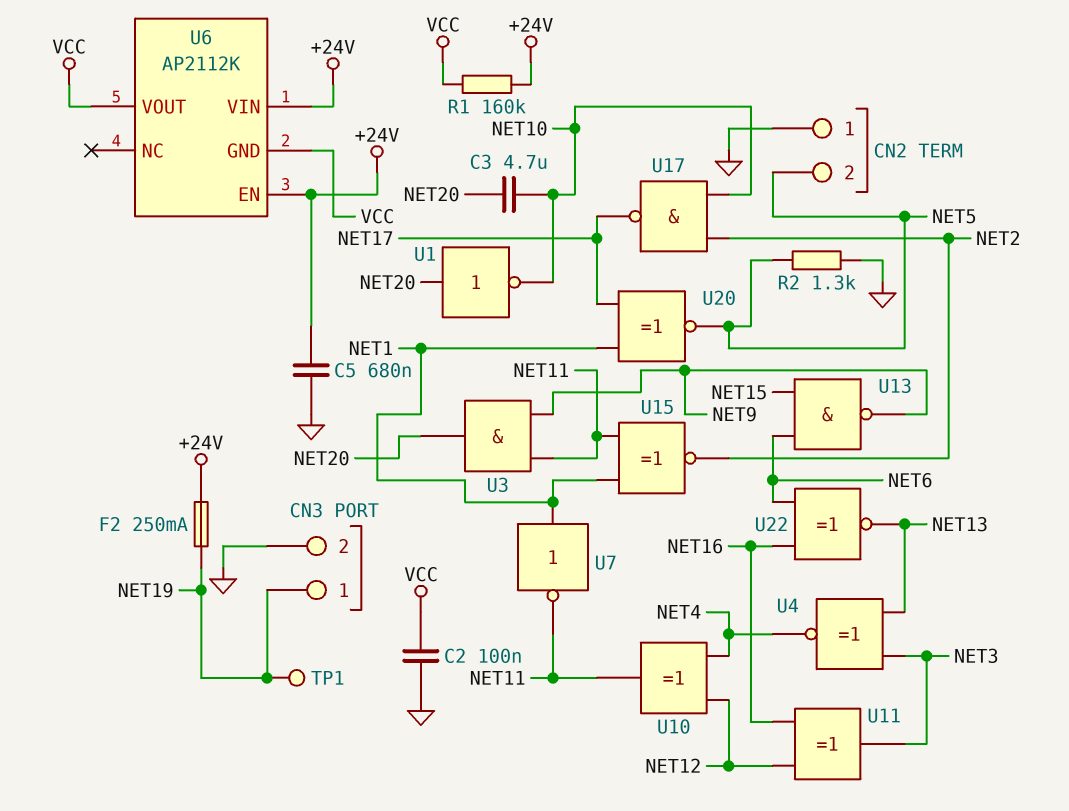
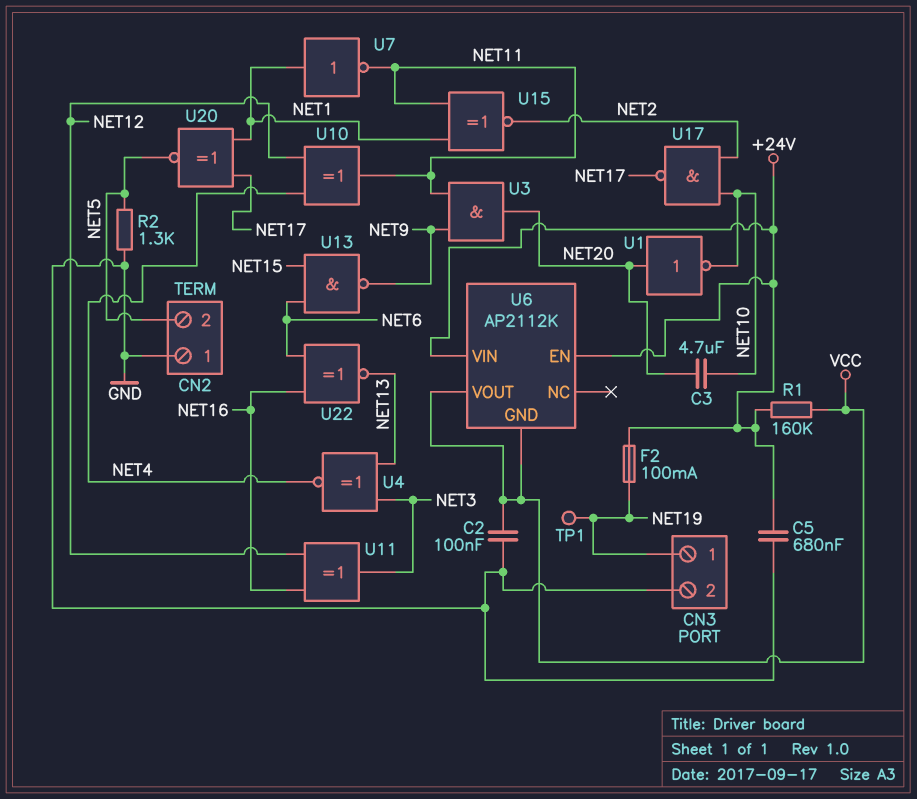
F2: 250mA (+24V, NET19) -> 100mA (+24V, NET19)

